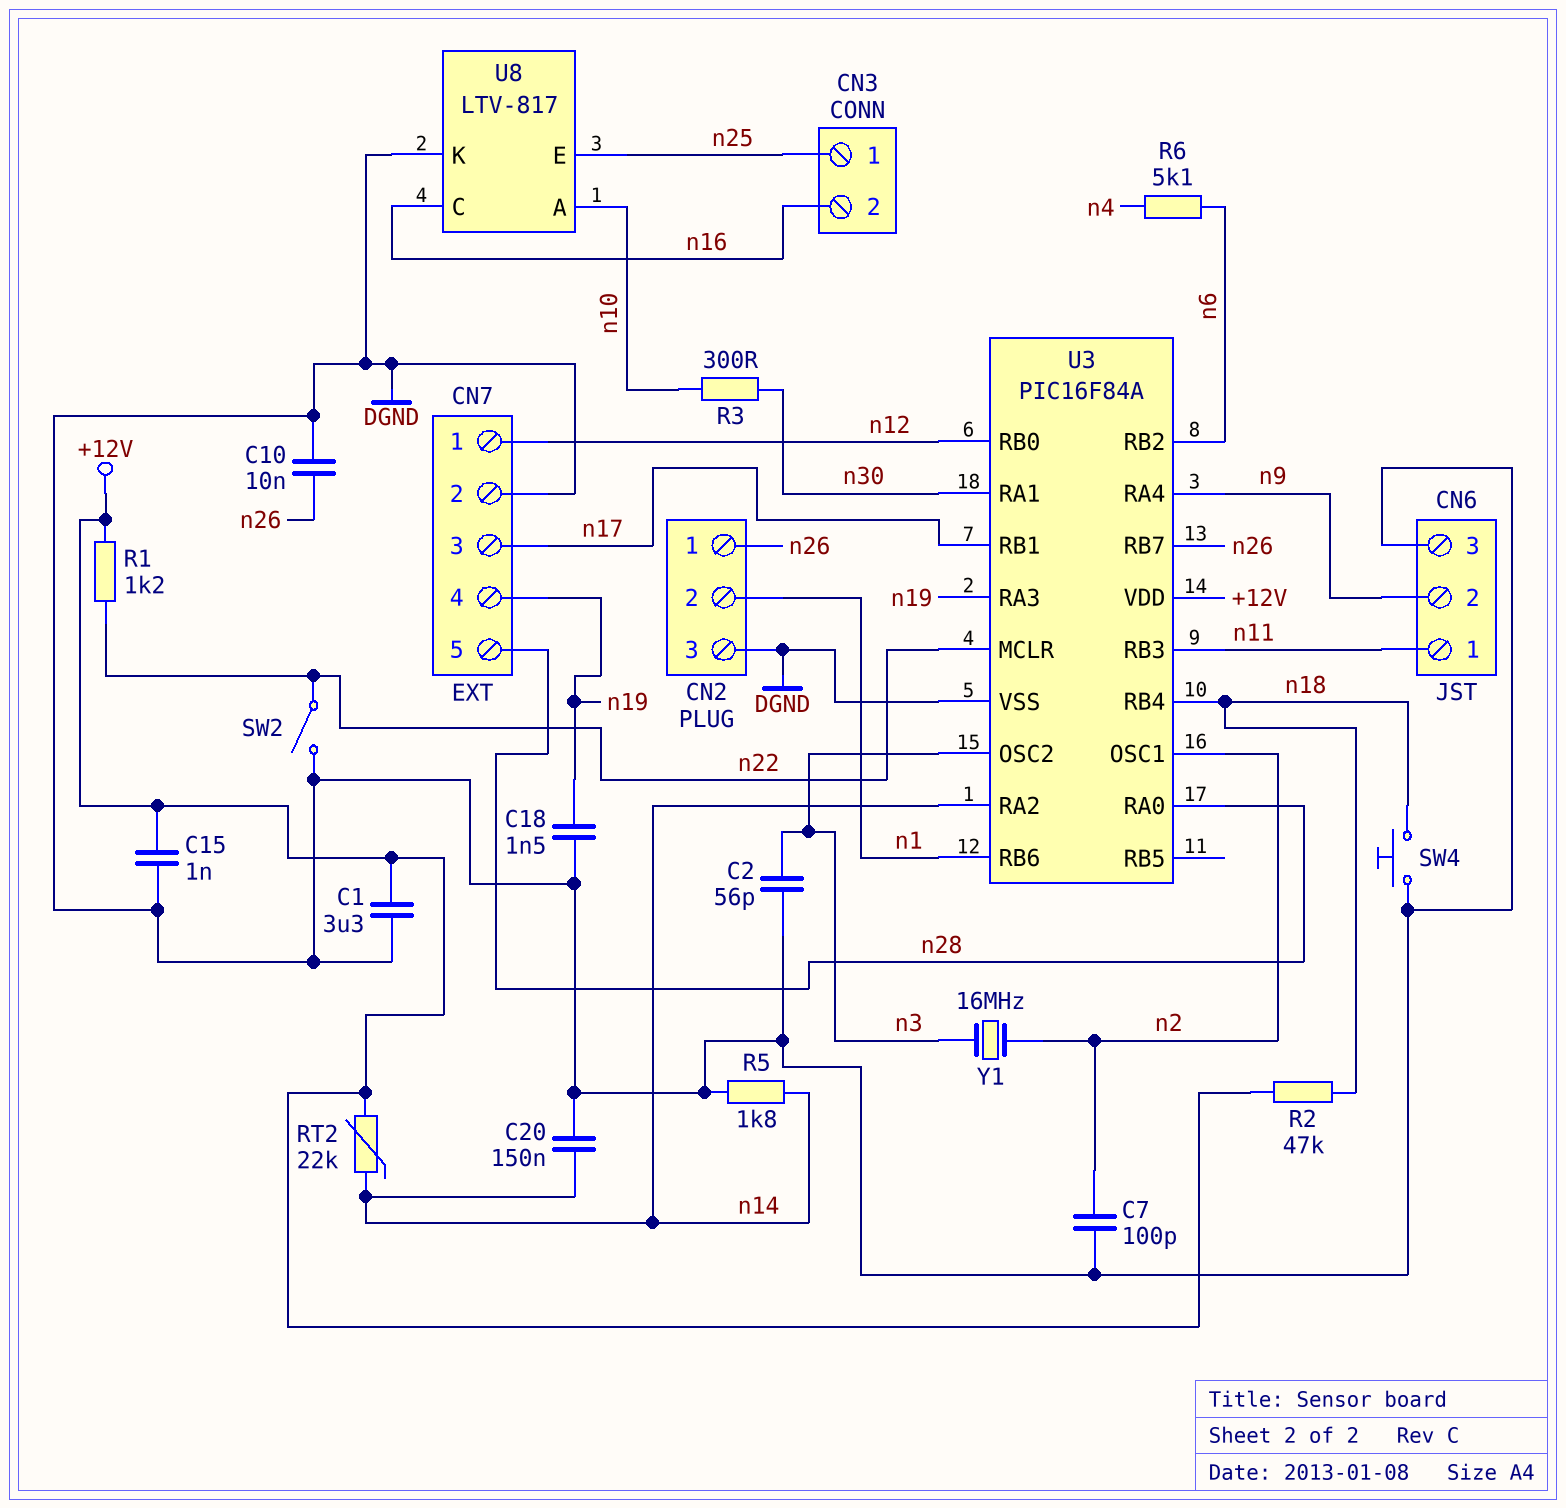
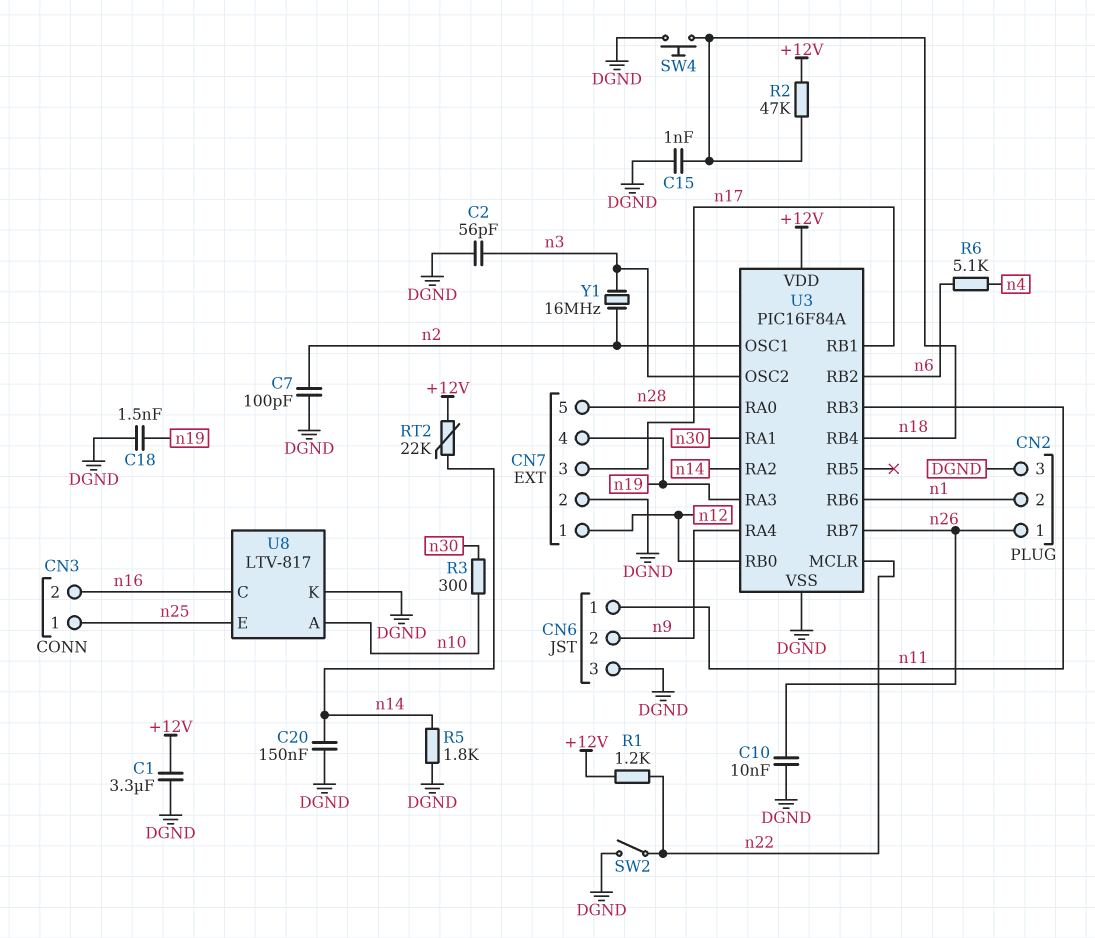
C15: 1nF (+12V, DGND) -> 1nF (DGND, n18)

